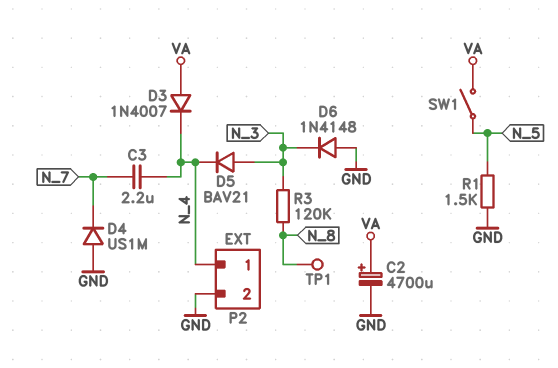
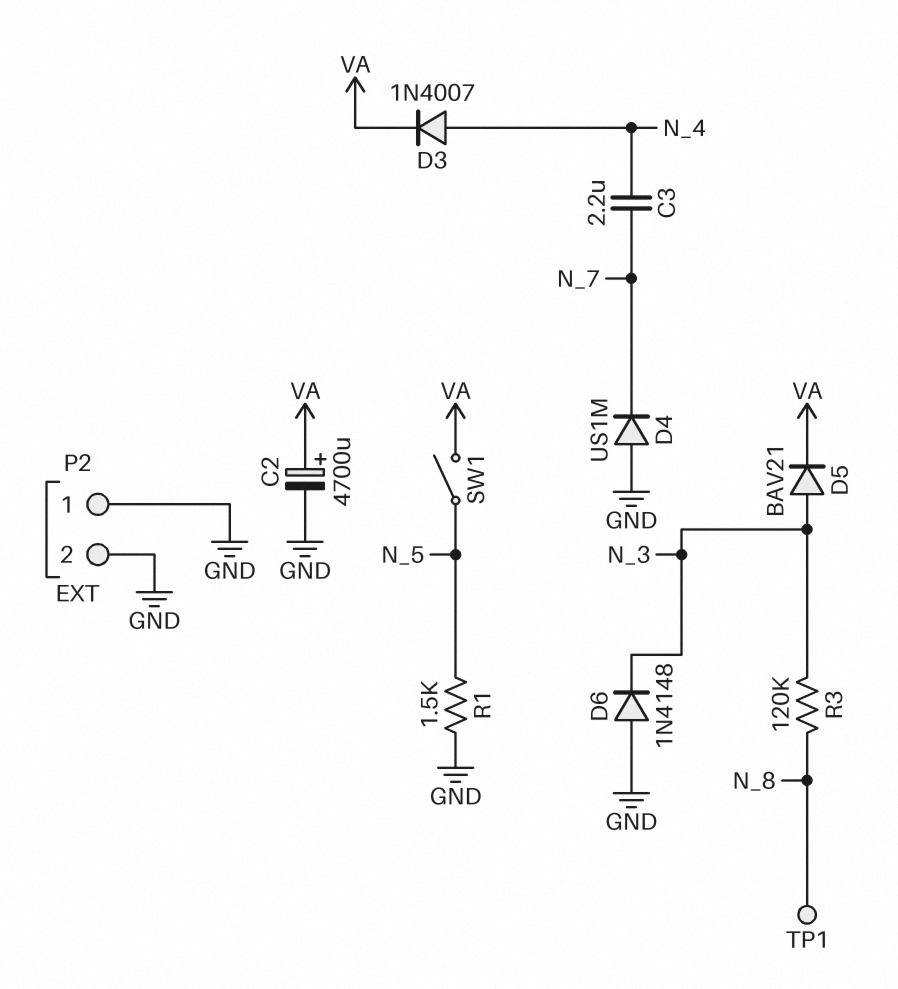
D3: diode 1N4007 (A VA, K N_4) -> diode 1N4007 (A N_4, K VA)
D5: diode BAV21 (A N_3, K N_4) -> diode BAV21 (A N_3, K VA)
P2 pin 1: N_4 -> GND

